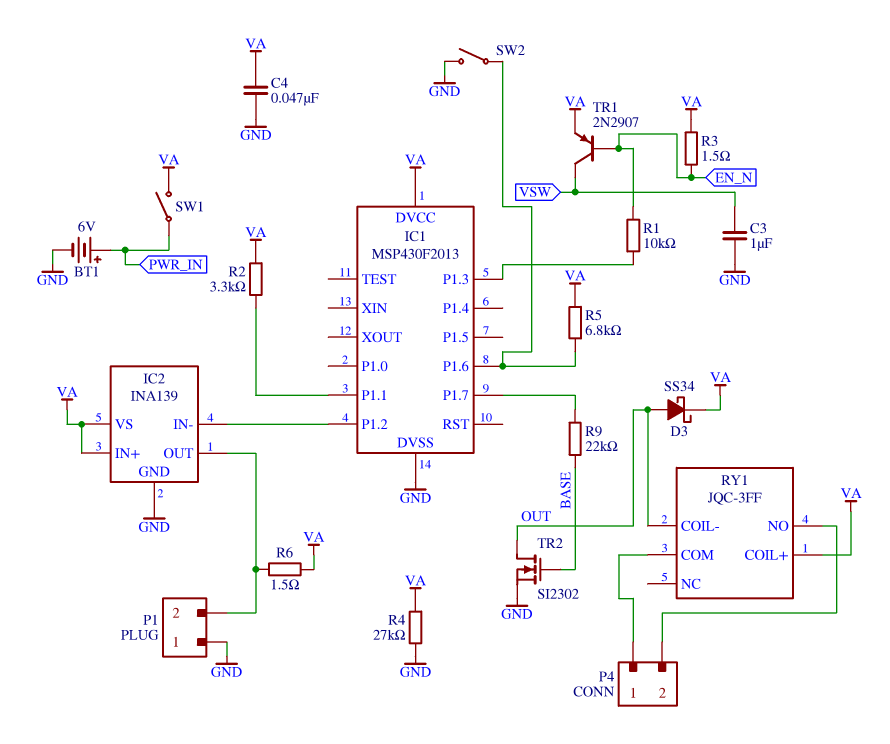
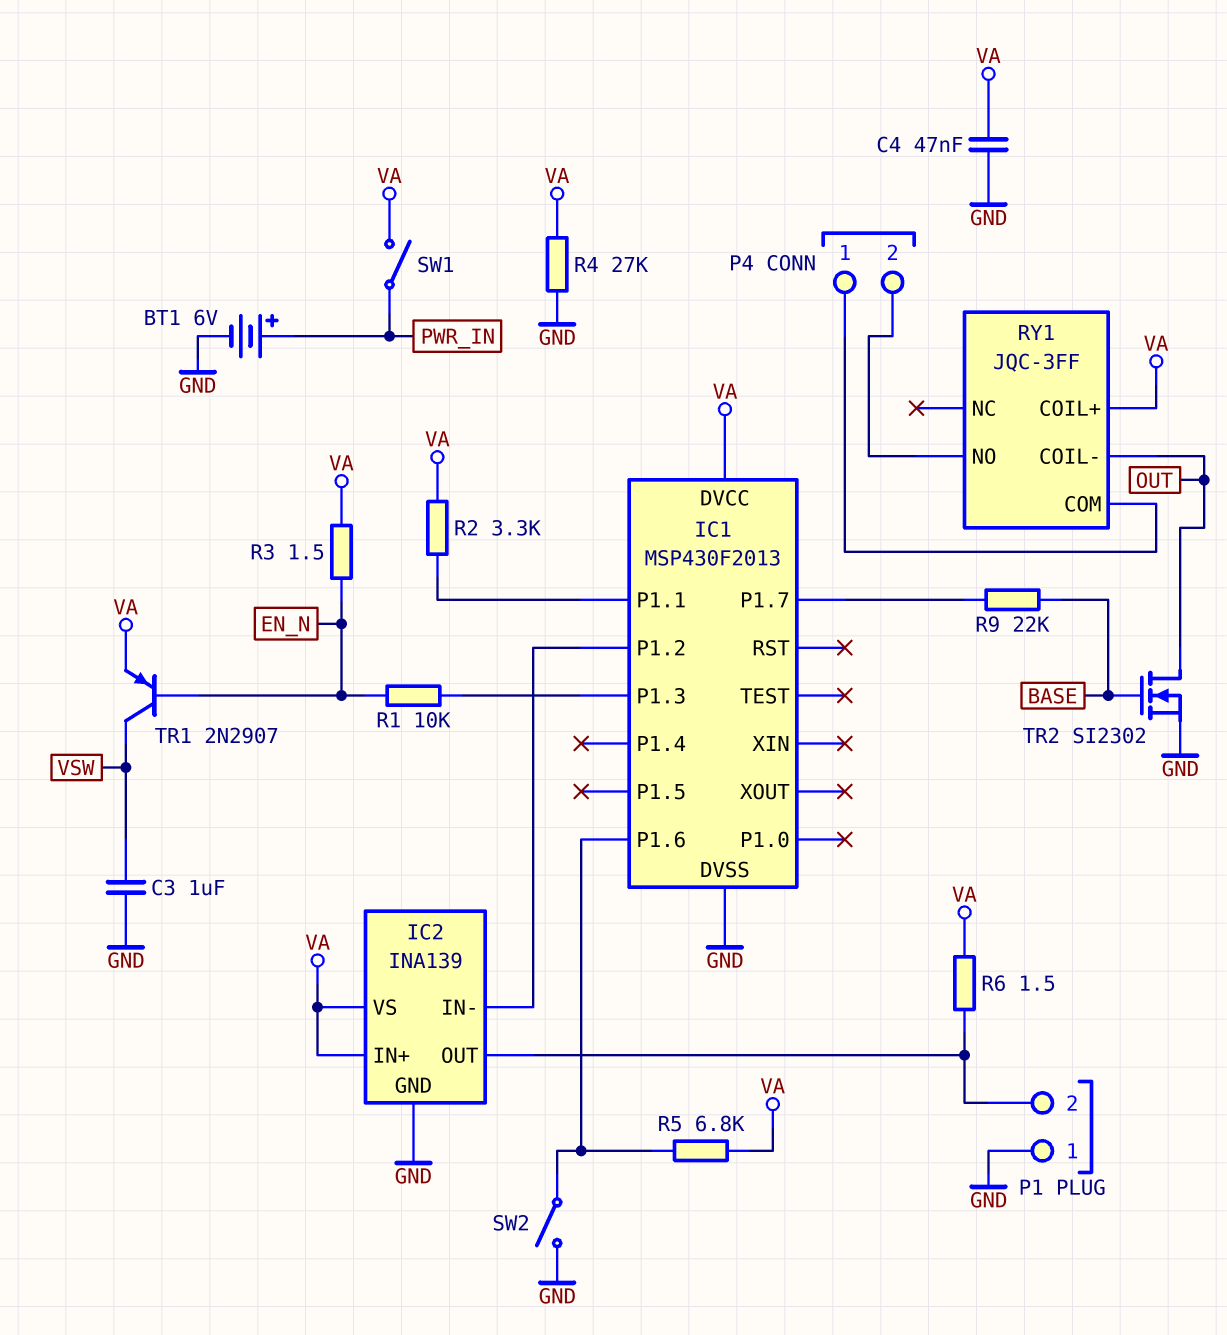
D3: schottky SS34 (A OUT, K VA) -> none

